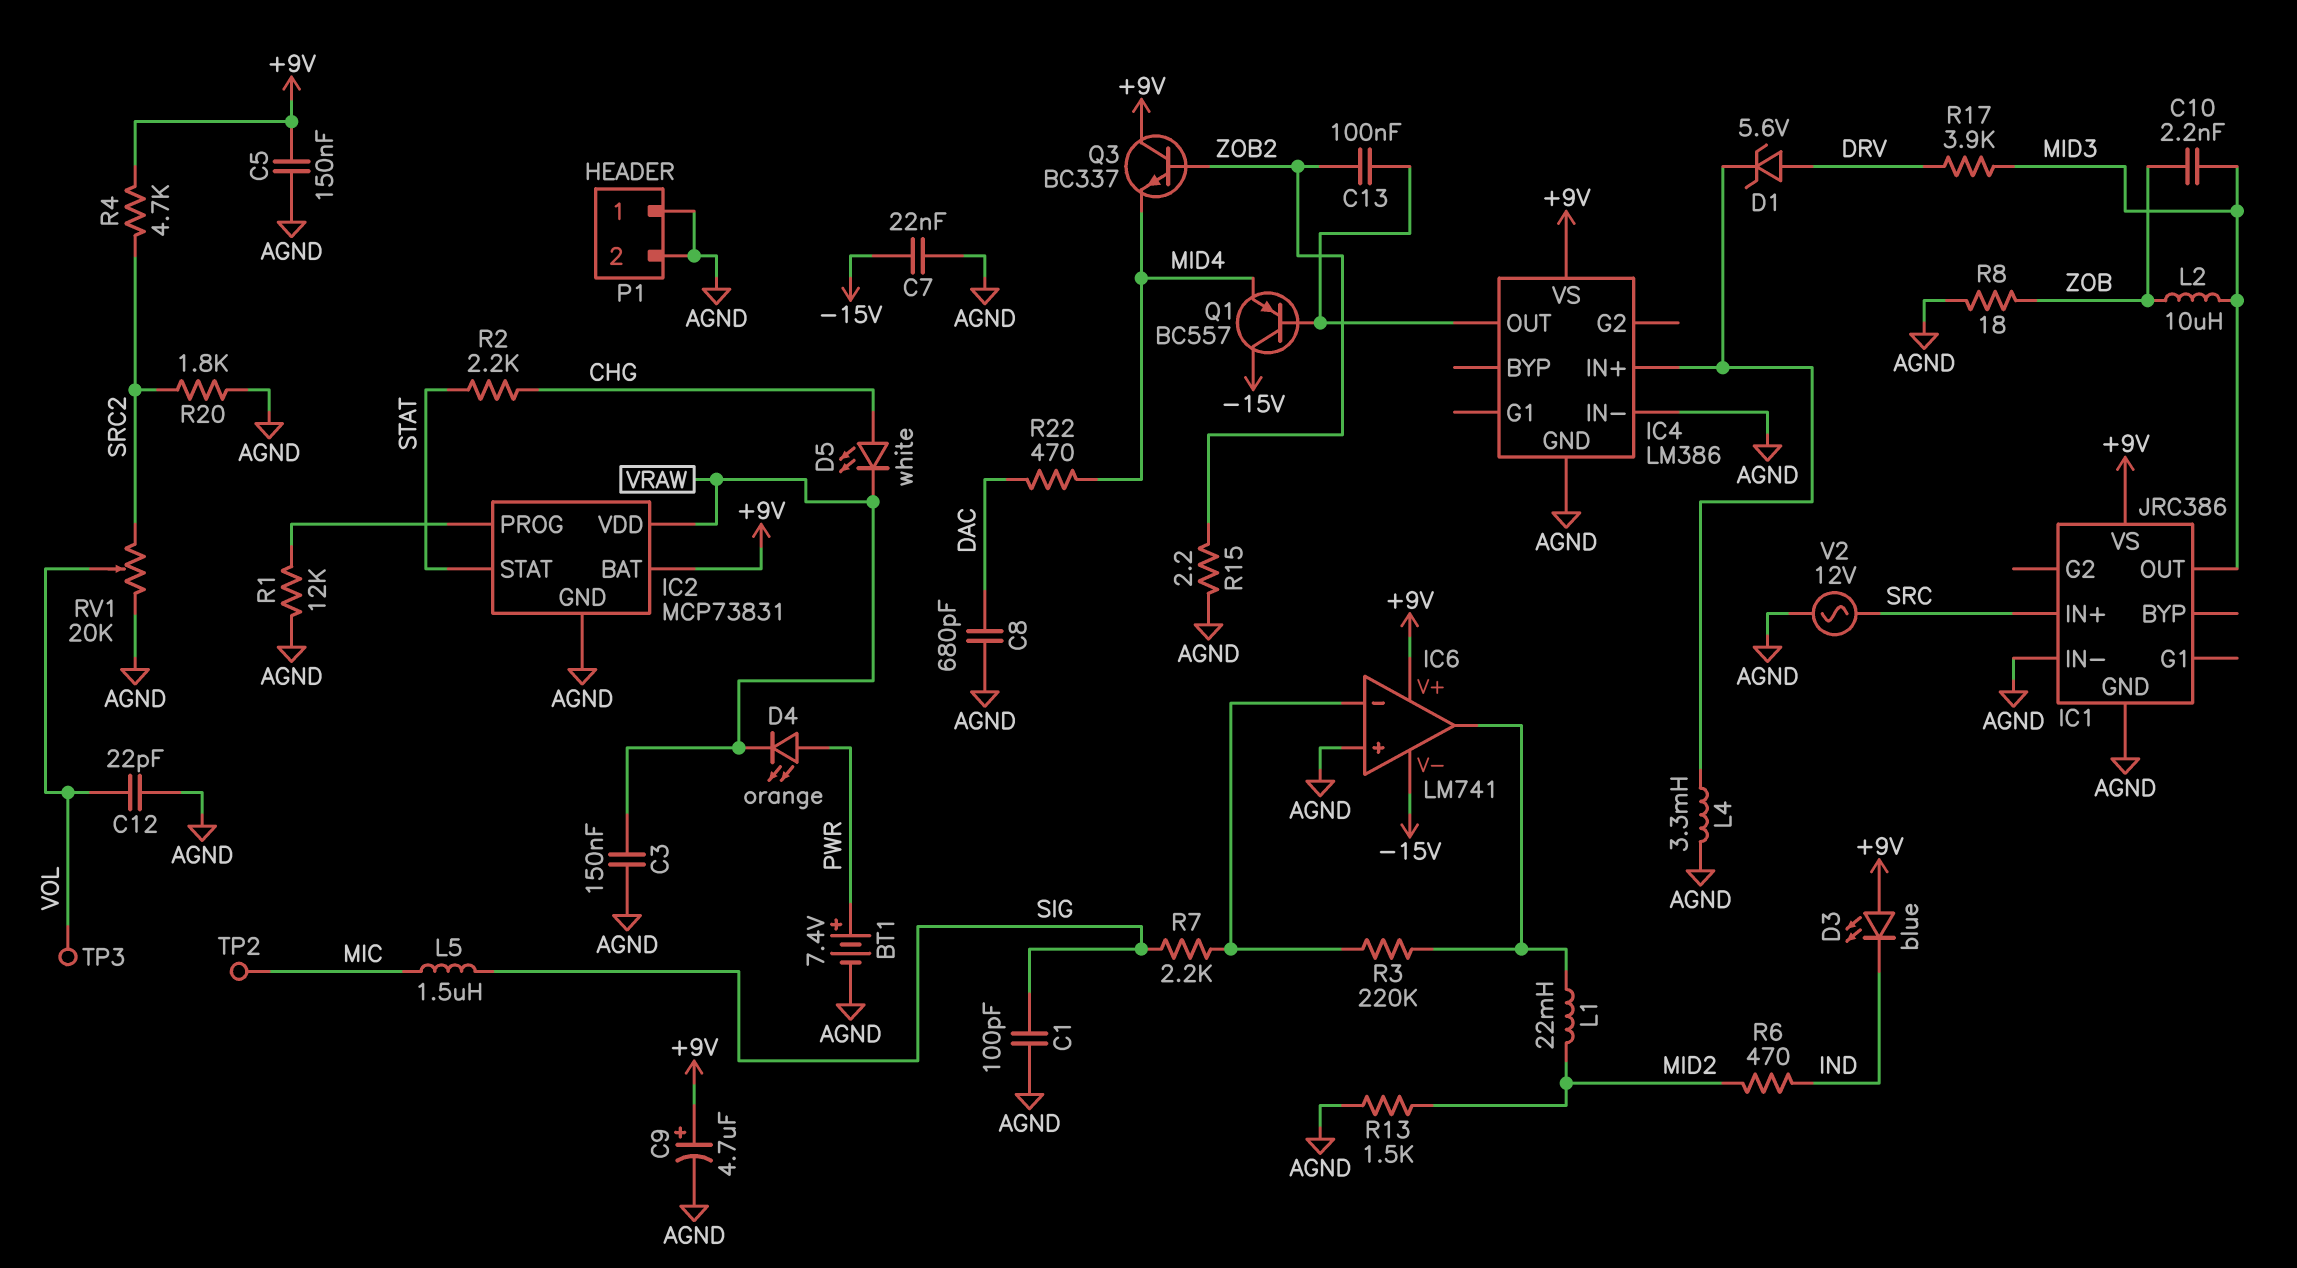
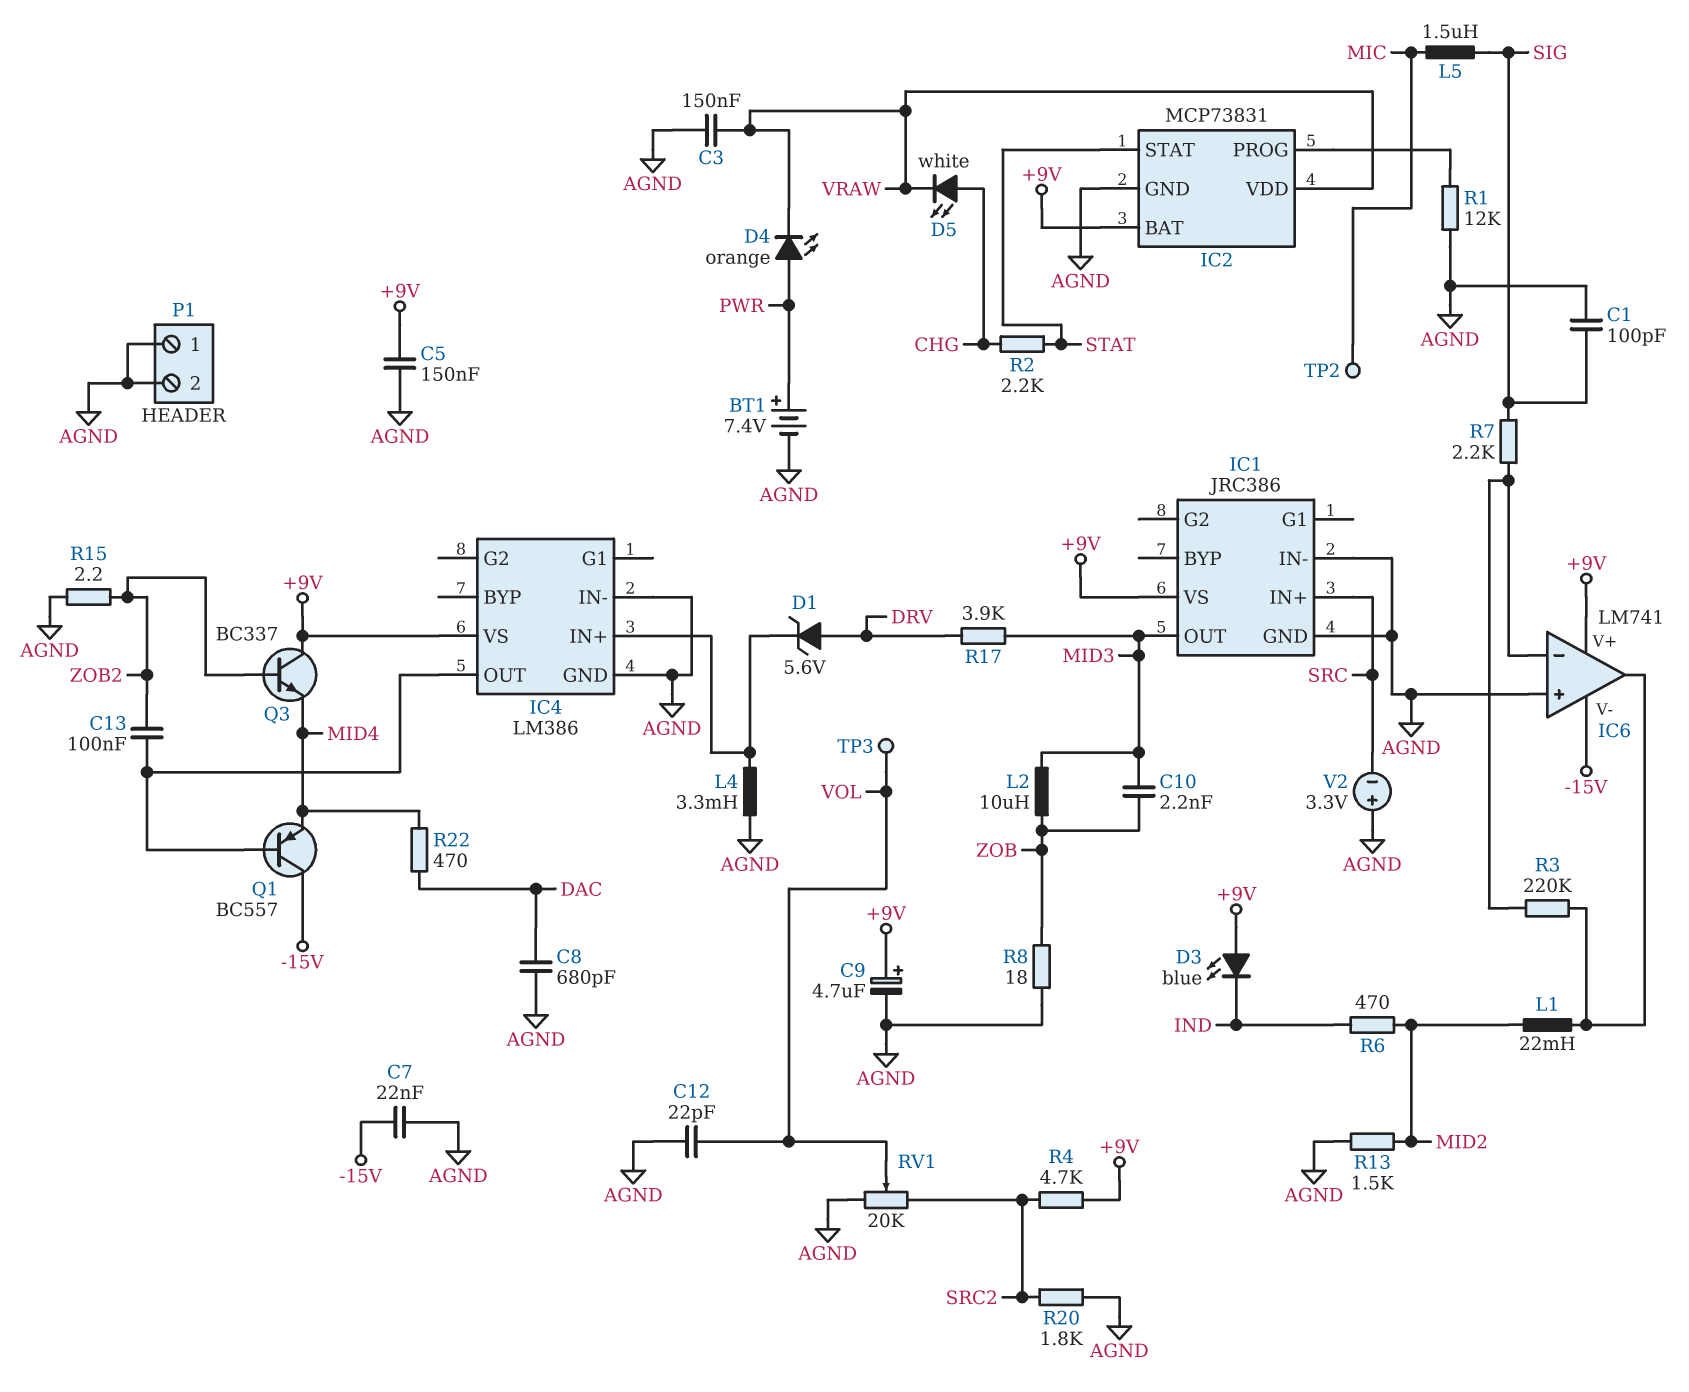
V2: AC 12V (AGND, SRC) -> 3.3V (plus AGND, minus SRC)

